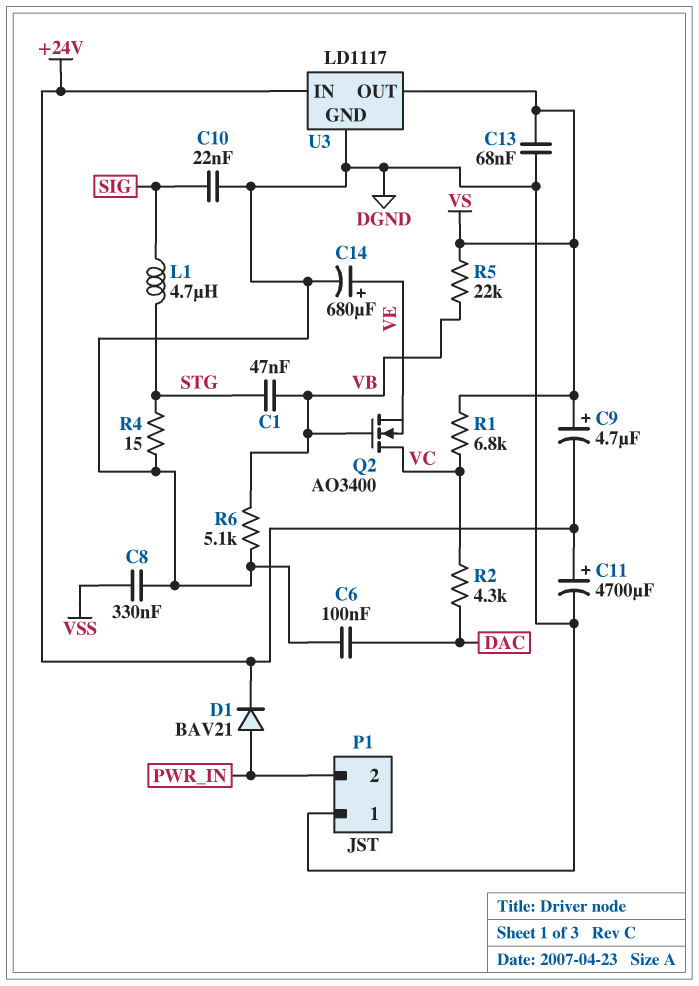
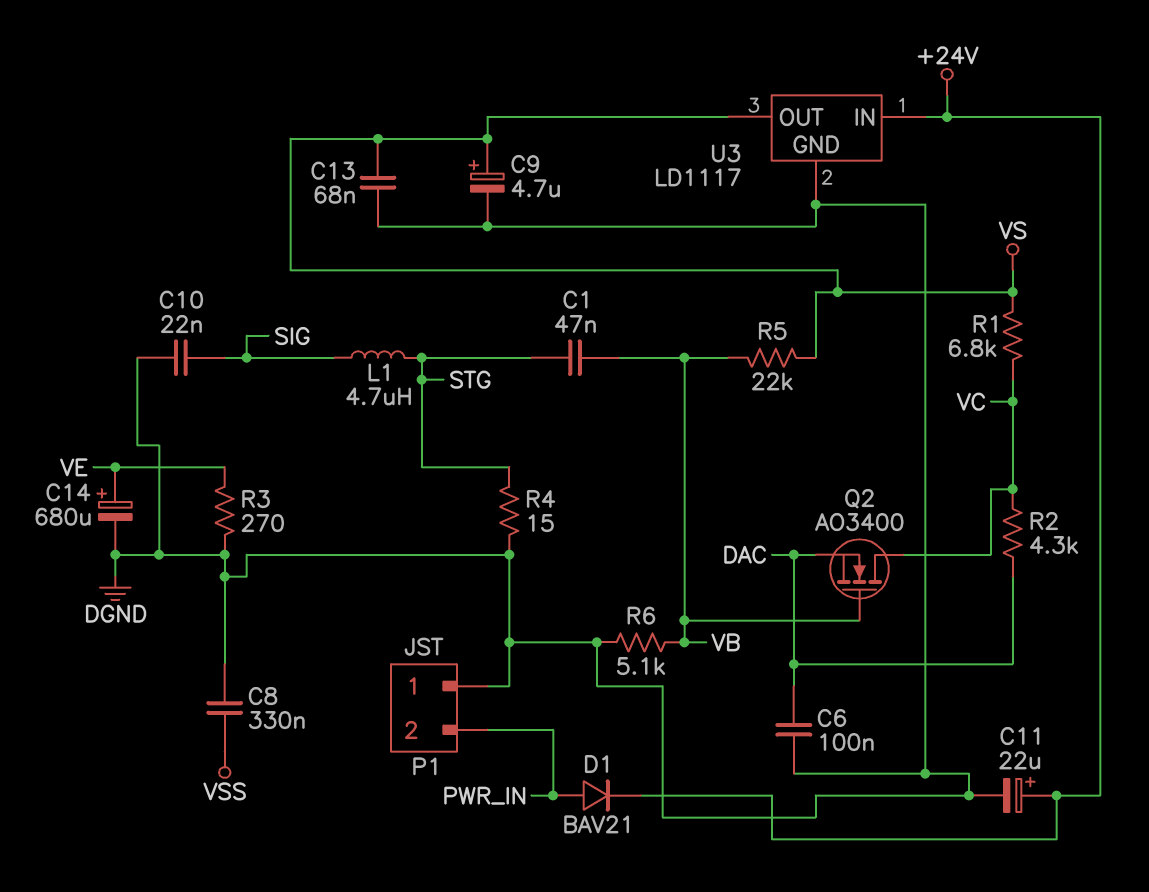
C9: 4.7uF (plus VS, minus +24V) -> 4.7uF (plus VS, minus DGND)
C11: 4700uF (plus +24V, minus DGND) -> 22uF (plus +24V, minus DGND)
Q2: NMOS AO3400 (G VB, D VC, S VE) -> NMOS AO3400 (G VB, D VC, S DAC)
R3: none -> 270 (DGND, VE)

